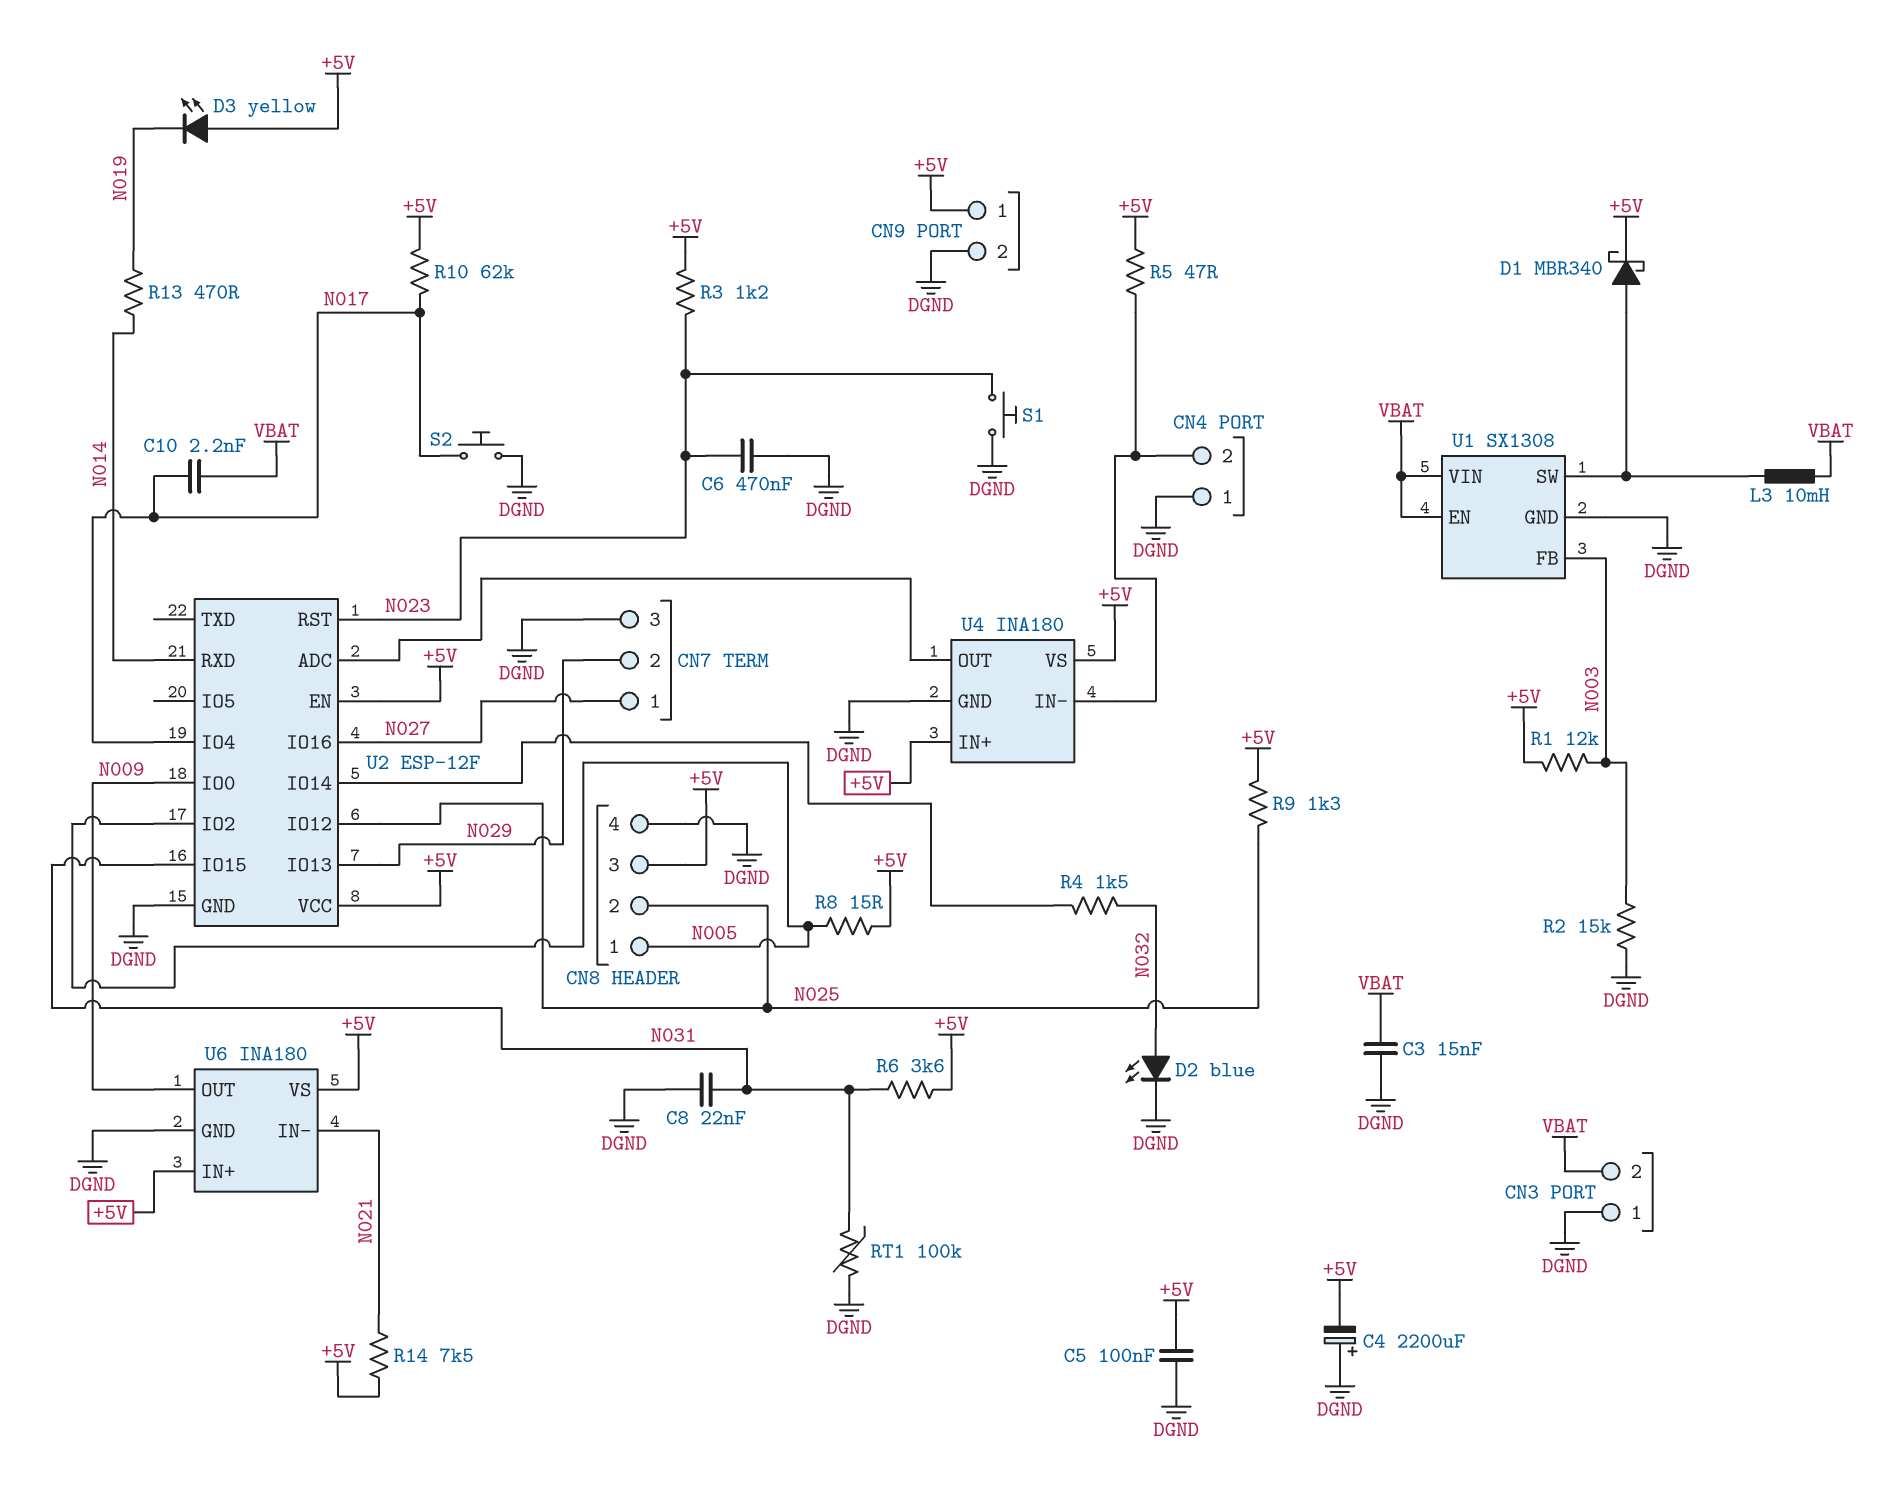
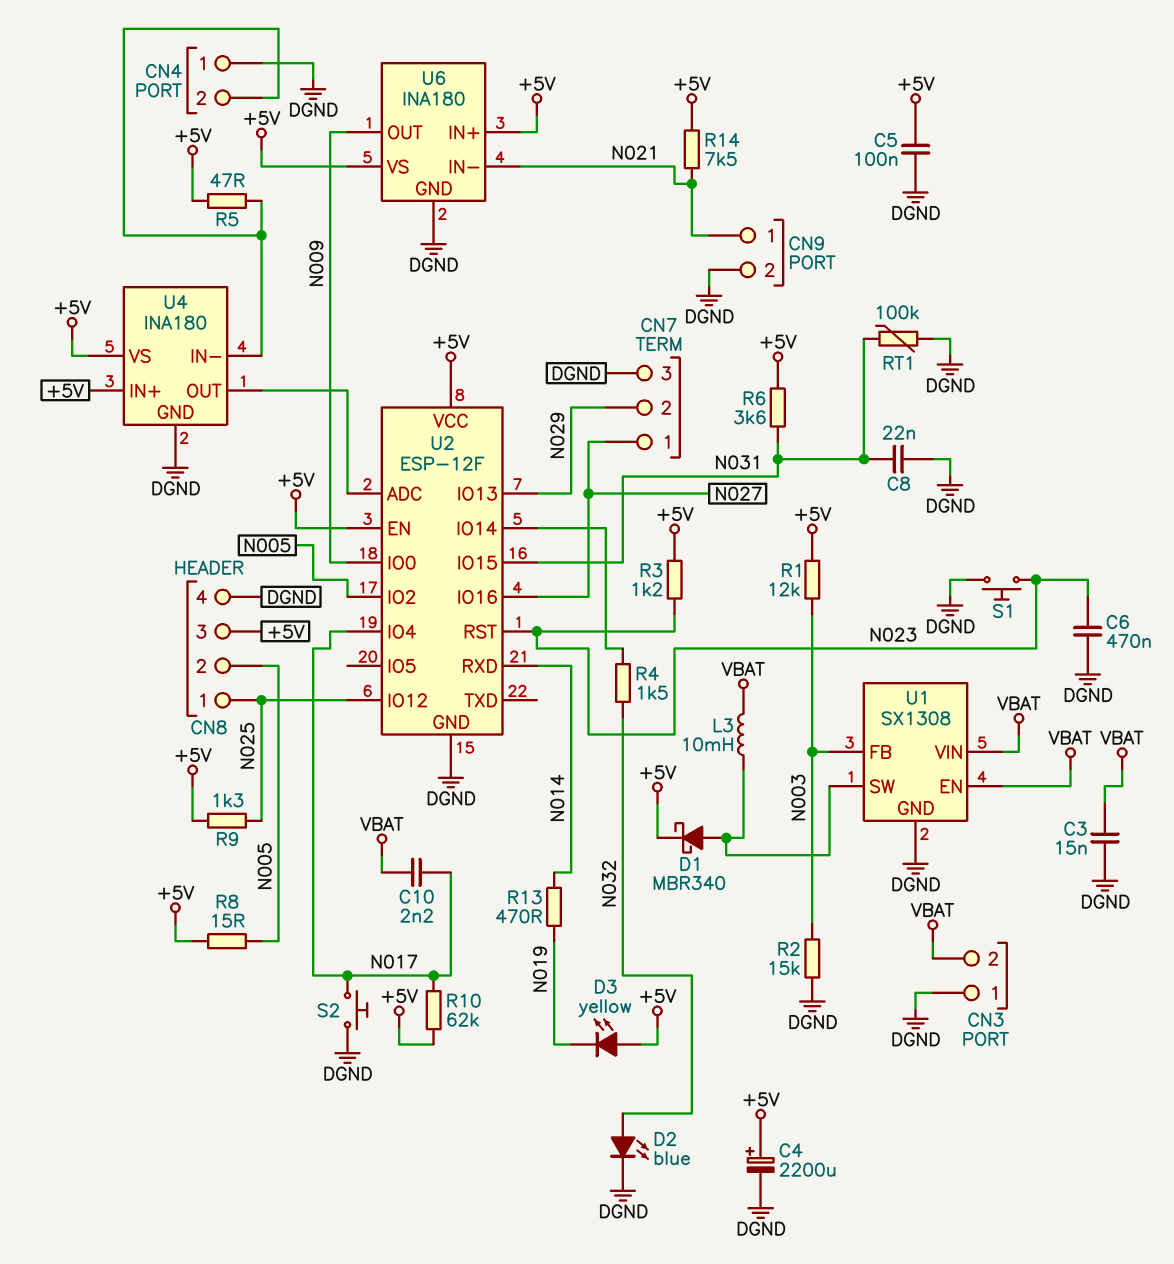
C4: 2200uF (plus DGND, minus +5V) -> 2200uF (plus +5V, minus DGND)
CN8 pin 1: N005 -> N025
CN8 pin 2: N025 -> N005
CN9 pin 1: +5V -> N021

